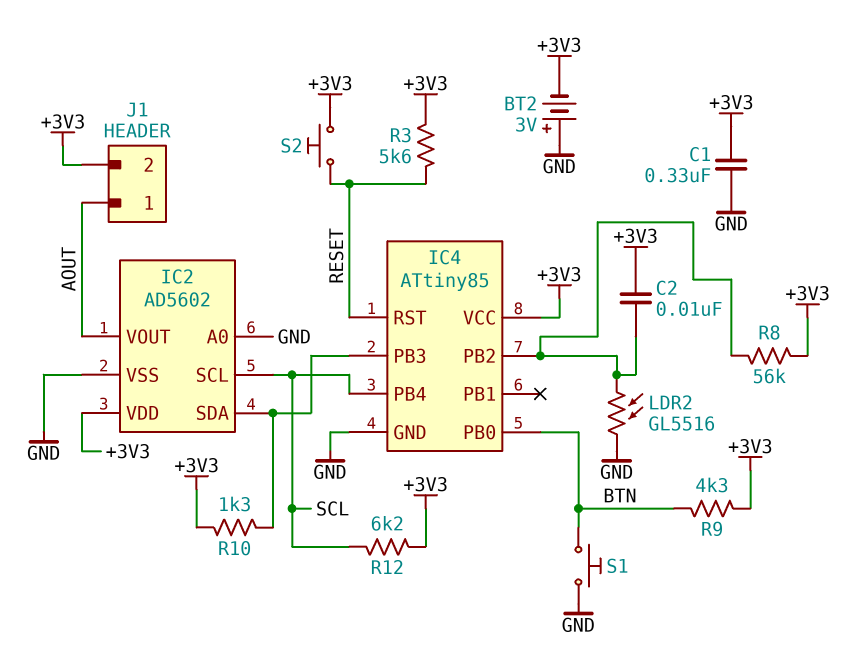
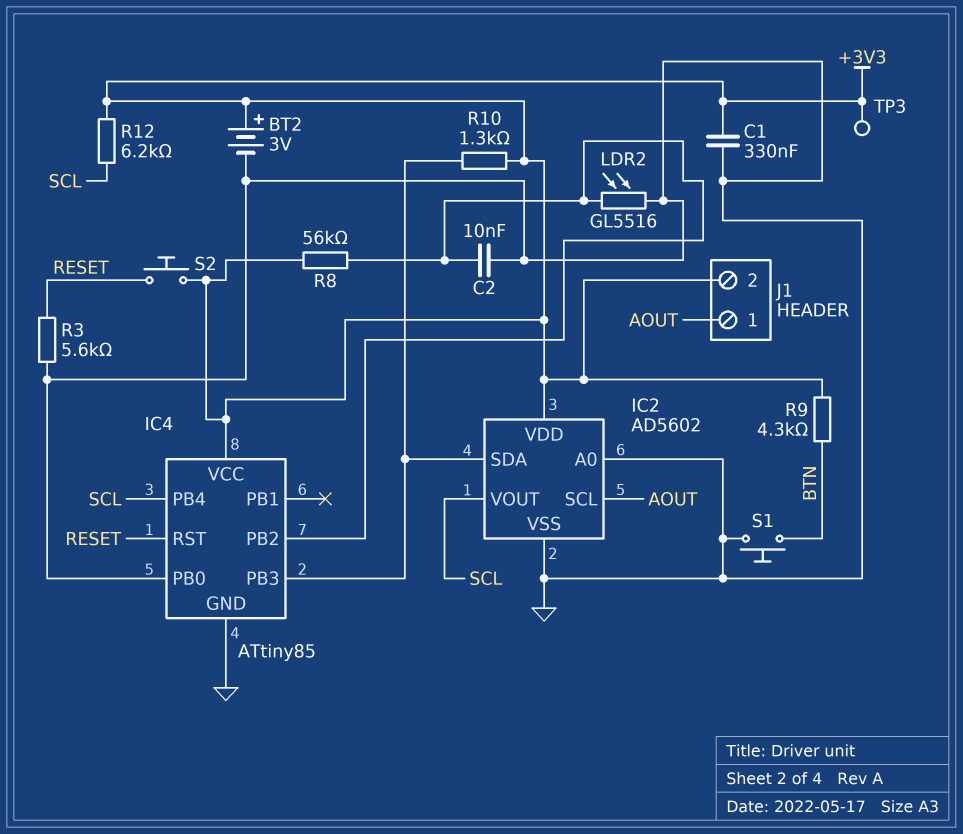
BT2: 3V (plus GND, minus +3V3) -> 3V (plus +3V3, minus GND)
C2: 10nF (+3V3, IC4/PB2) -> 10nF (GND, IC4/PB2)
IC2 pin SCL: SCL -> AOUT
IC2 pin VOUT: AOUT -> SCL
IC4 pin PB0: BTN -> GND
R3: 5.6k (+3V3, RESET) -> 5.6k (GND, RESET)
TP3: none -> test point (+3V3)

